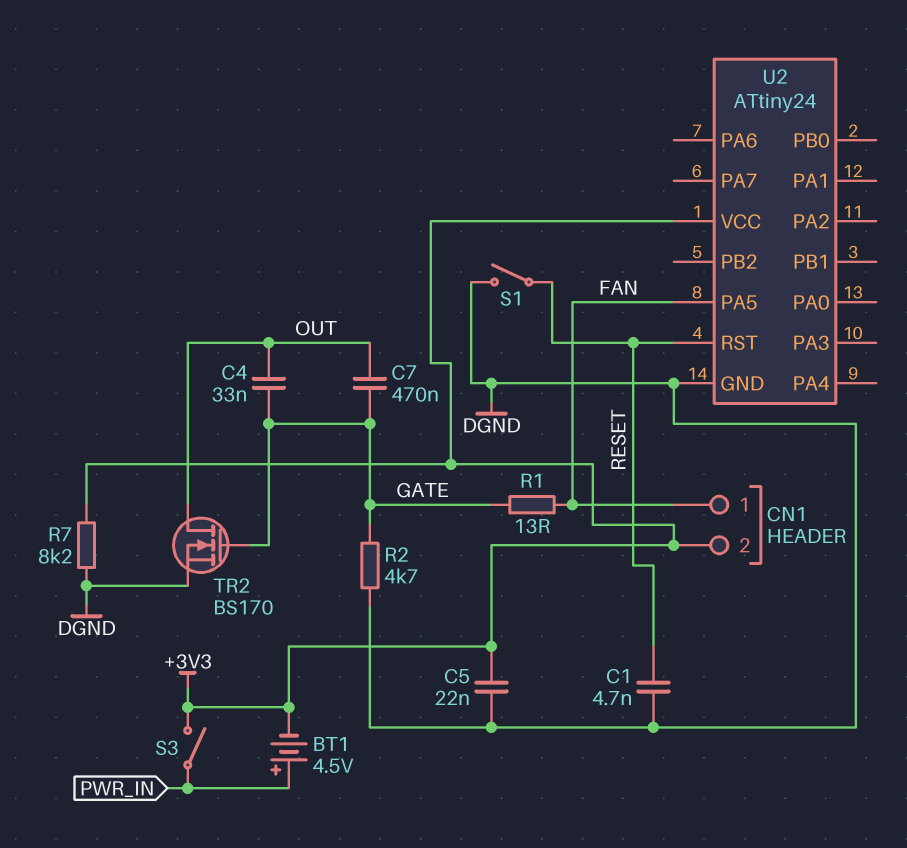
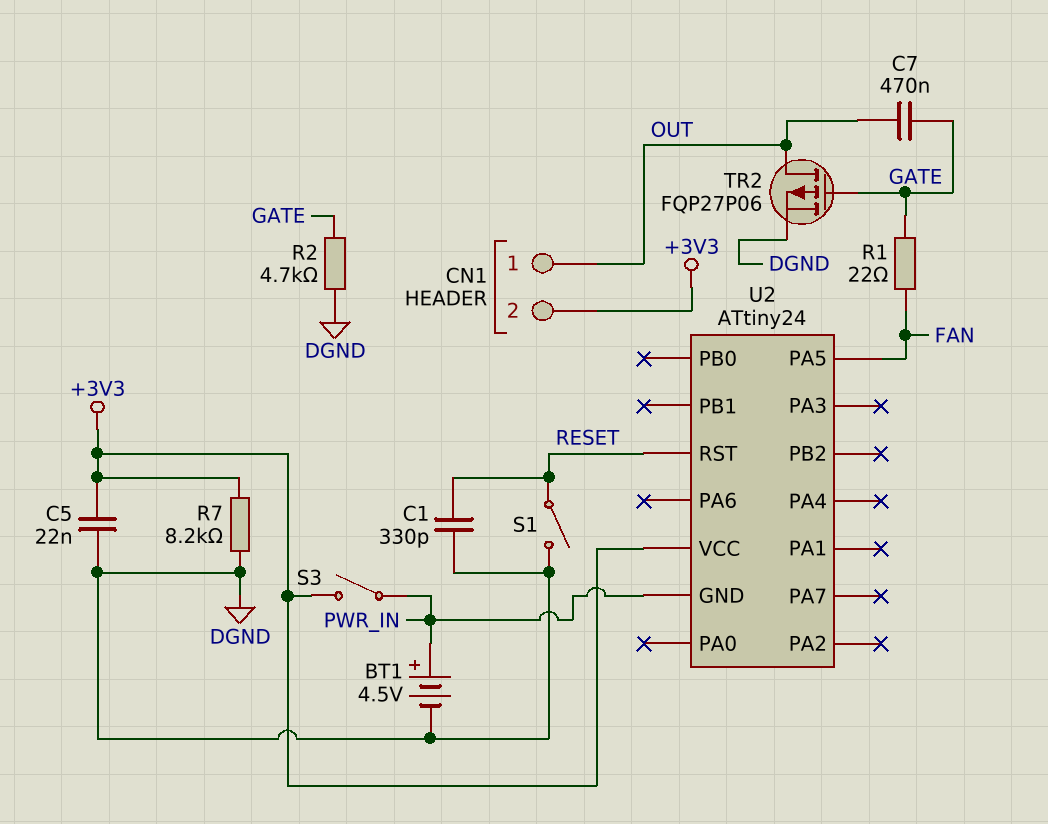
BT1: 4.5V (plus PWR_IN, minus +3V3) -> 4.5V (plus PWR_IN, minus DGND)
C1: 4.7nF (DGND, RESET) -> 330pF (DGND, RESET)
C4: 33nF (GATE, OUT) -> none
CN1 pin 1: FAN -> OUT
R1: 13 (FAN, GATE) -> 22 (FAN, GATE)
TR2: NMOS BS170 (G GATE, D OUT, S DGND) -> PMOS FQP27P06 (G GATE, D OUT, S DGND)
U2 pin GND: DGND -> PWR_IN

